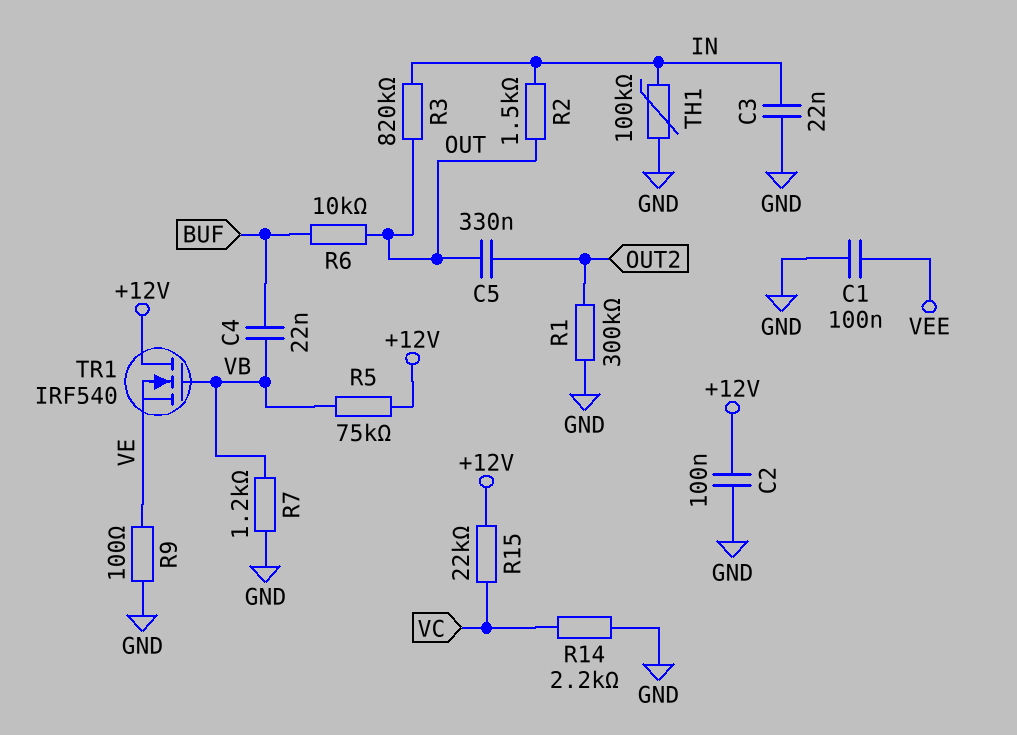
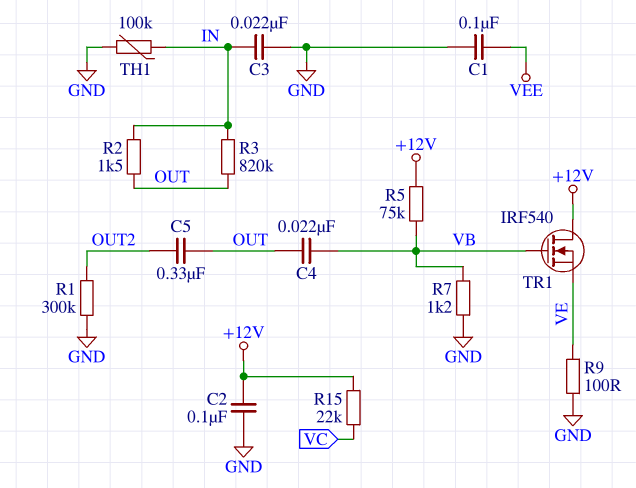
C4: 22nF (BUF, VB) -> 22nF (OUT, VB)
R6: 10k (BUF, OUT) -> none
R14: 2.2k (GND, VC) -> none

